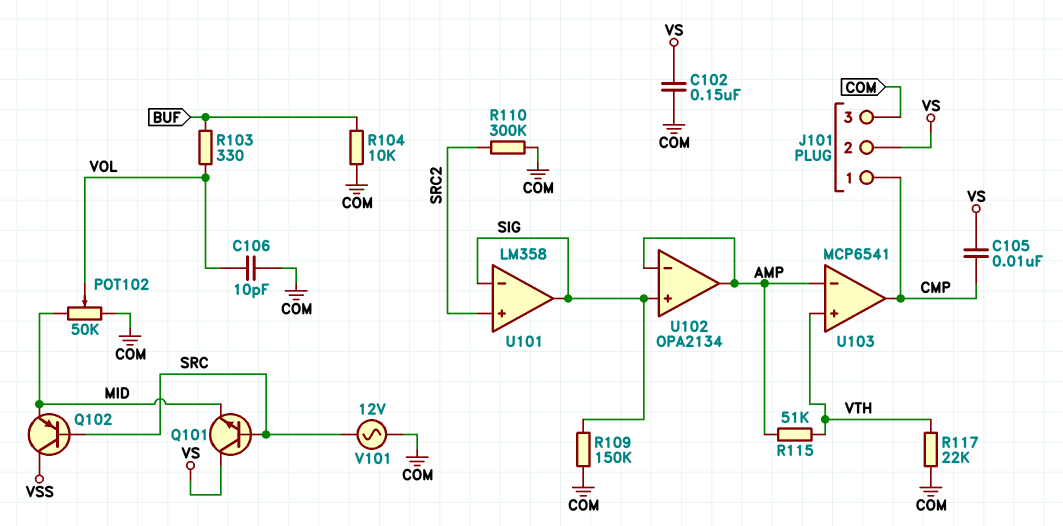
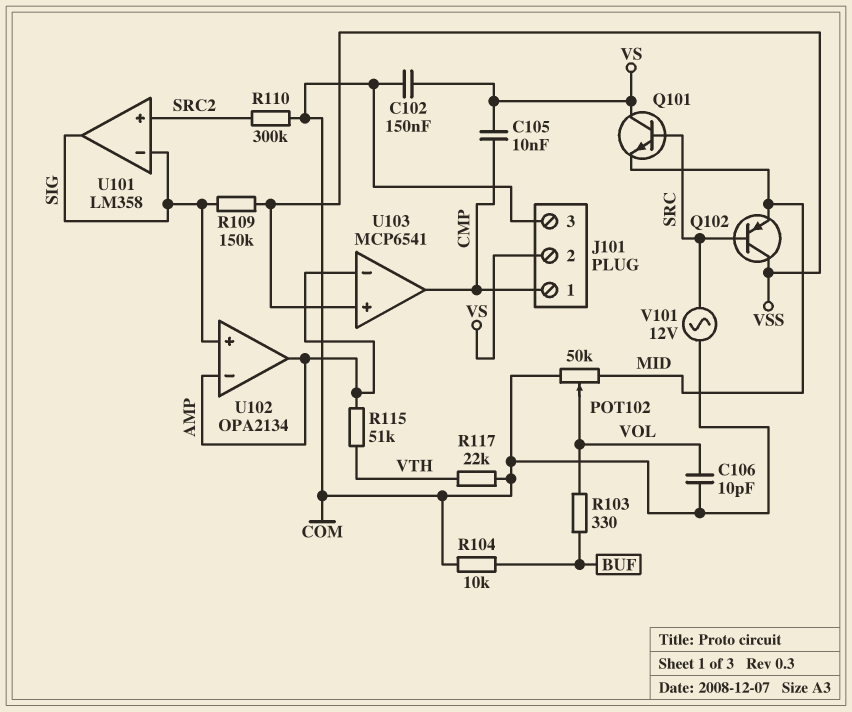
R109: 150k (COM, SIG) -> 150k (SIG, VSS)
U103 pin in+: VTH -> VSS

